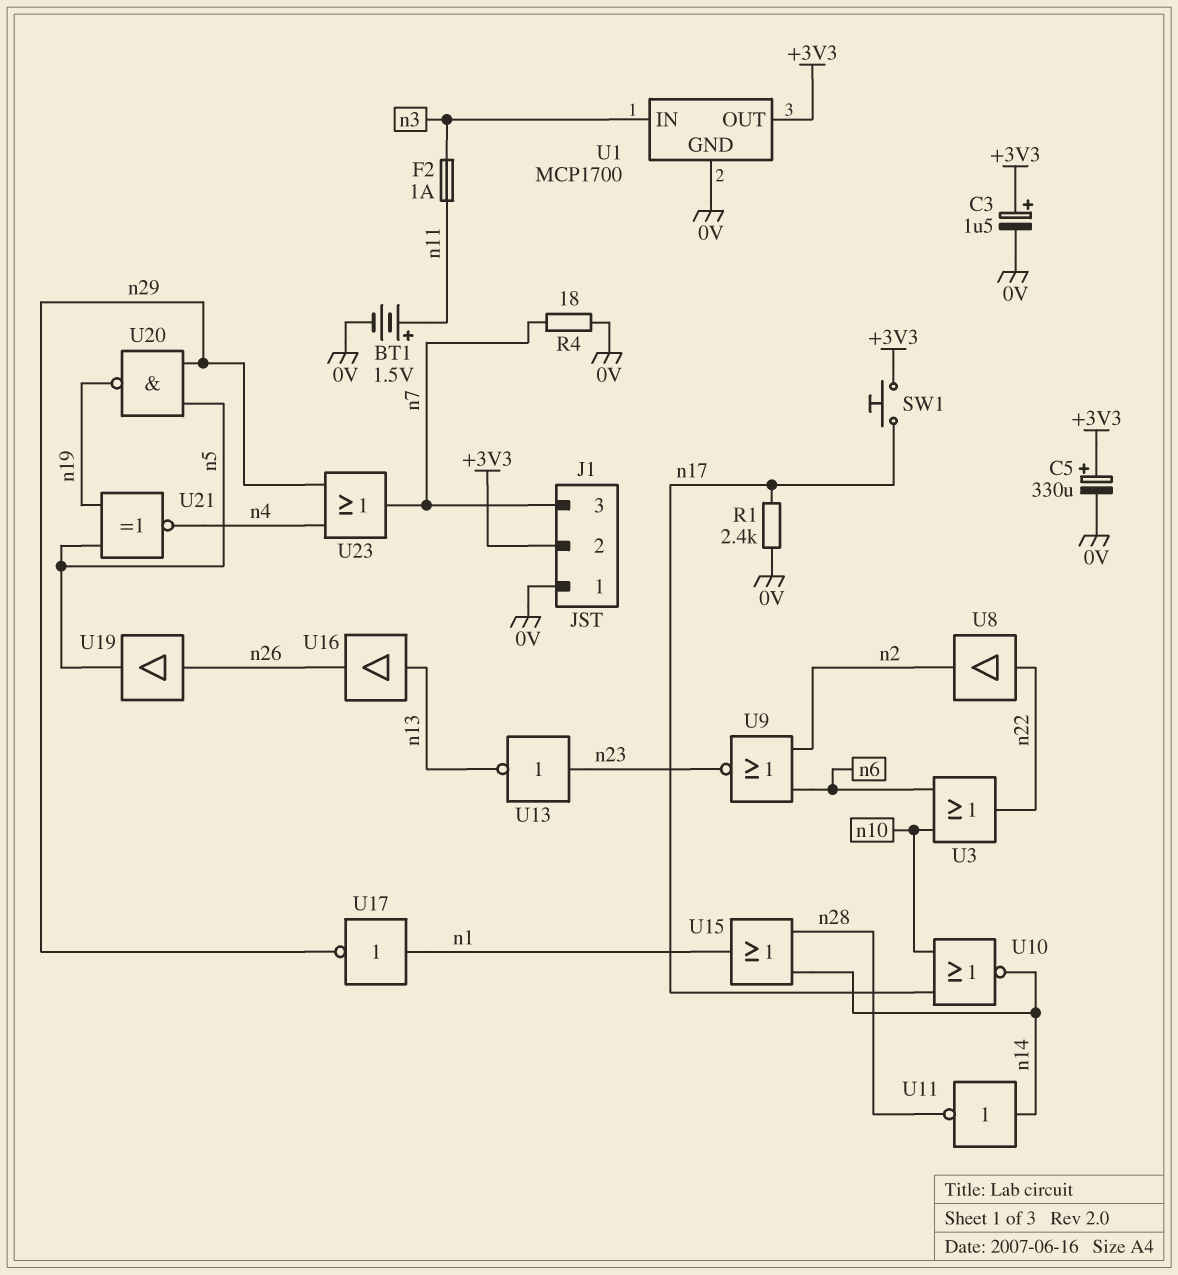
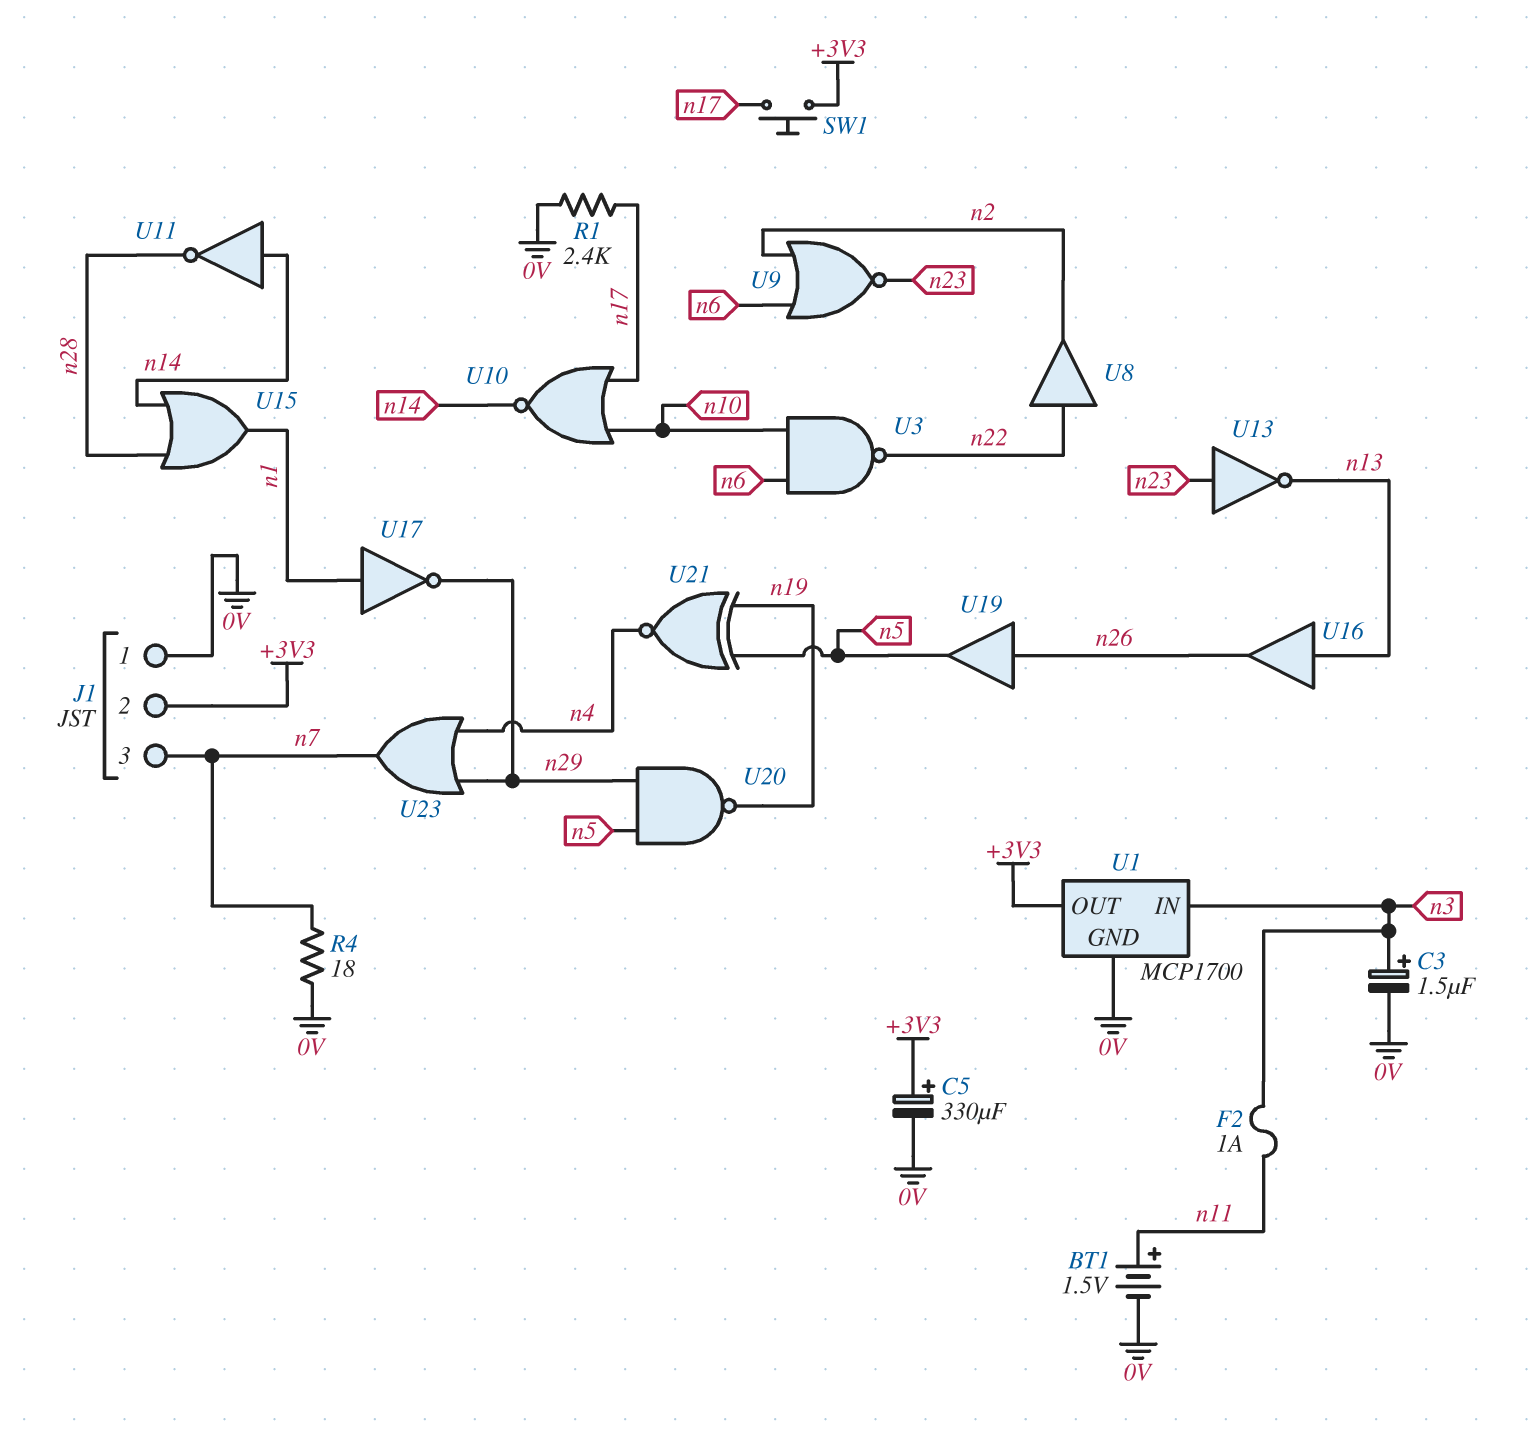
C3: 1.5uF (plus +3V3, minus 0V) -> 1.5uF (plus n3, minus 0V)
U3: OR (in n6, in n10, out n22) -> NAND (in n6, in n10, out n22)

